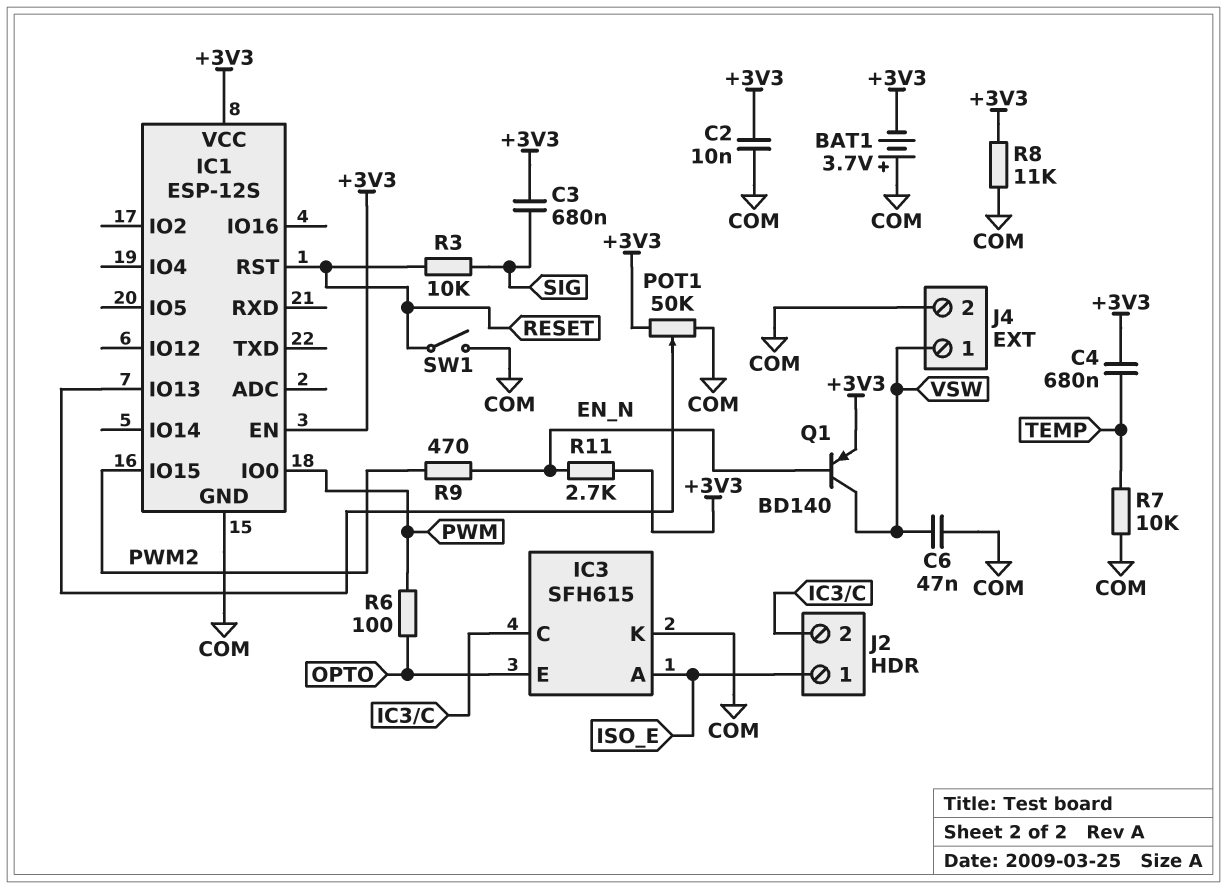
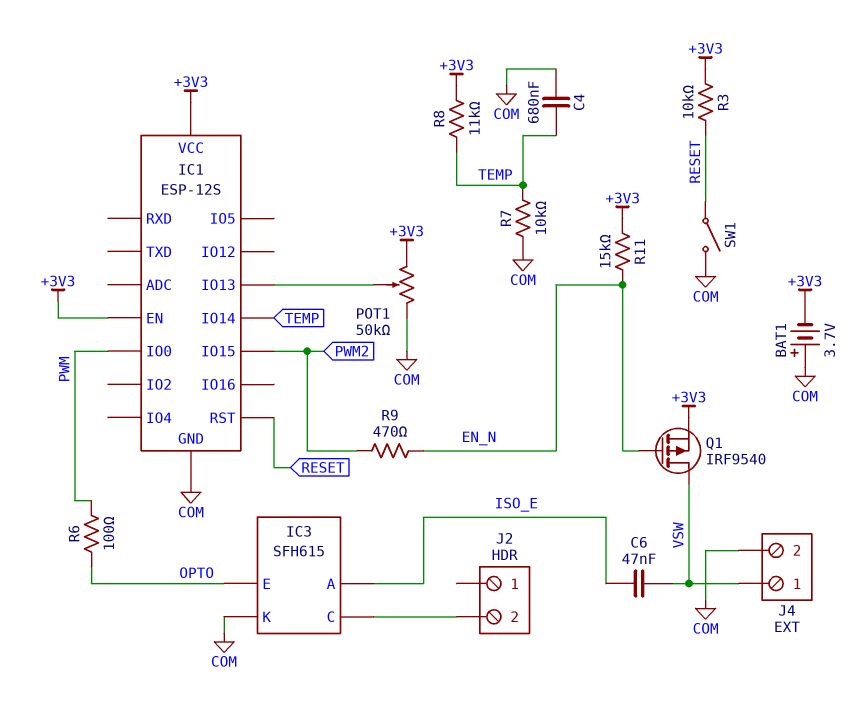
C2: 10nF (+3V3, COM) -> none
C3: 680nF (+3V3, SIG) -> none
C4: 680nF (+3V3, TEMP) -> 680nF (COM, TEMP)
C6: 47nF (COM, VSW) -> 47nF (ISO_E, VSW)
IC1 pin IO14: none -> TEMP
J2 pin 1: ISO_E -> none
Q1: PNP BD140 (B EN_N, C VSW, E +3V3) -> PMOS IRF9540 (G EN_N, D VSW, S +3V3)
R3: 10k (RESET, SIG) -> 10k (+3V3, RESET)
R8: 11k (+3V3, COM) -> 11k (+3V3, TEMP)
R11: 2.7k (+3V3, EN_N) -> 15k (+3V3, EN_N)

